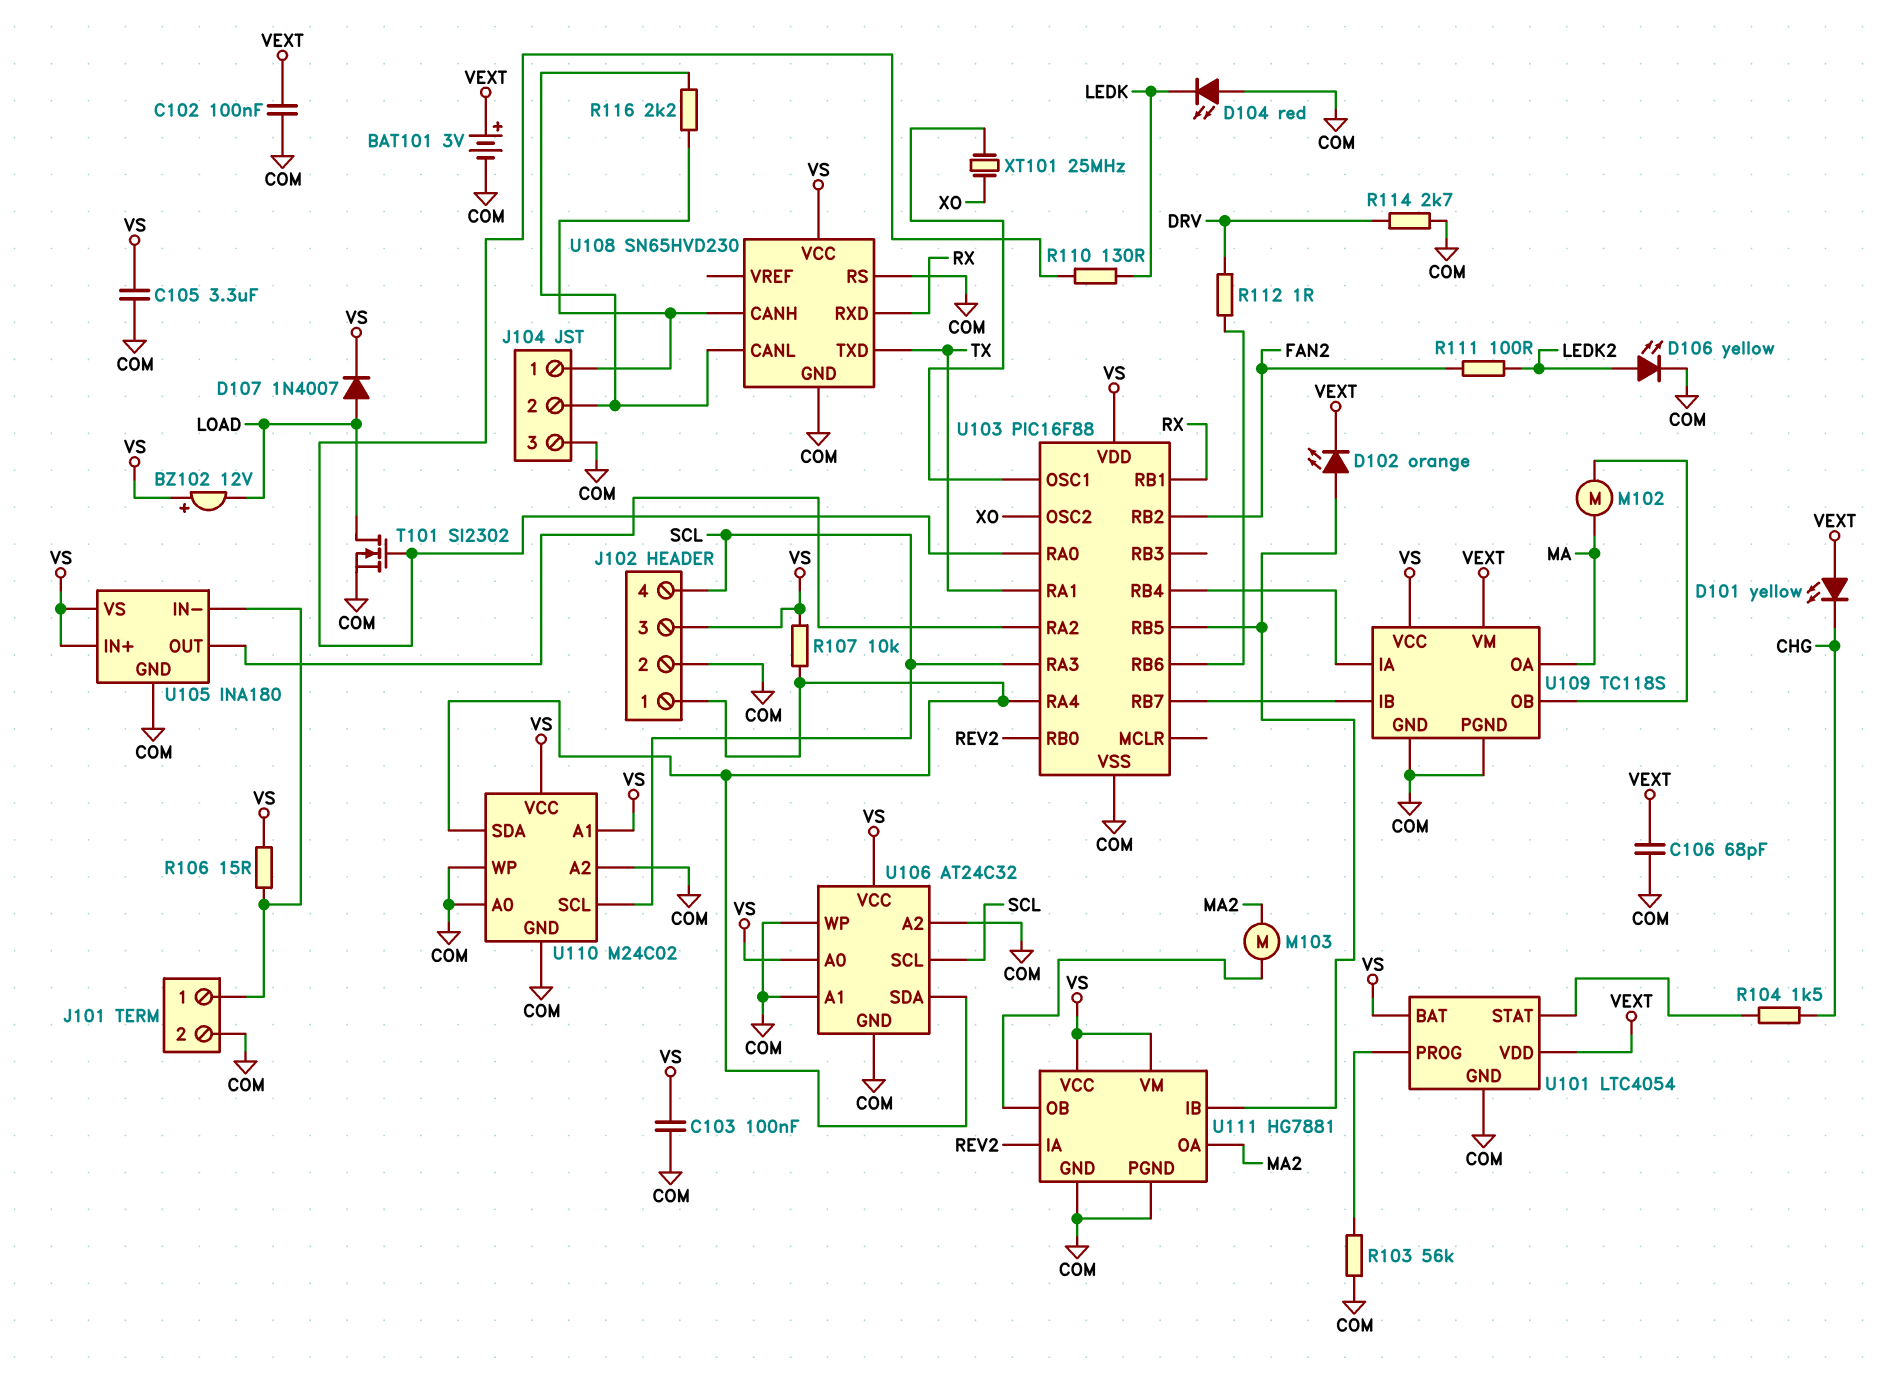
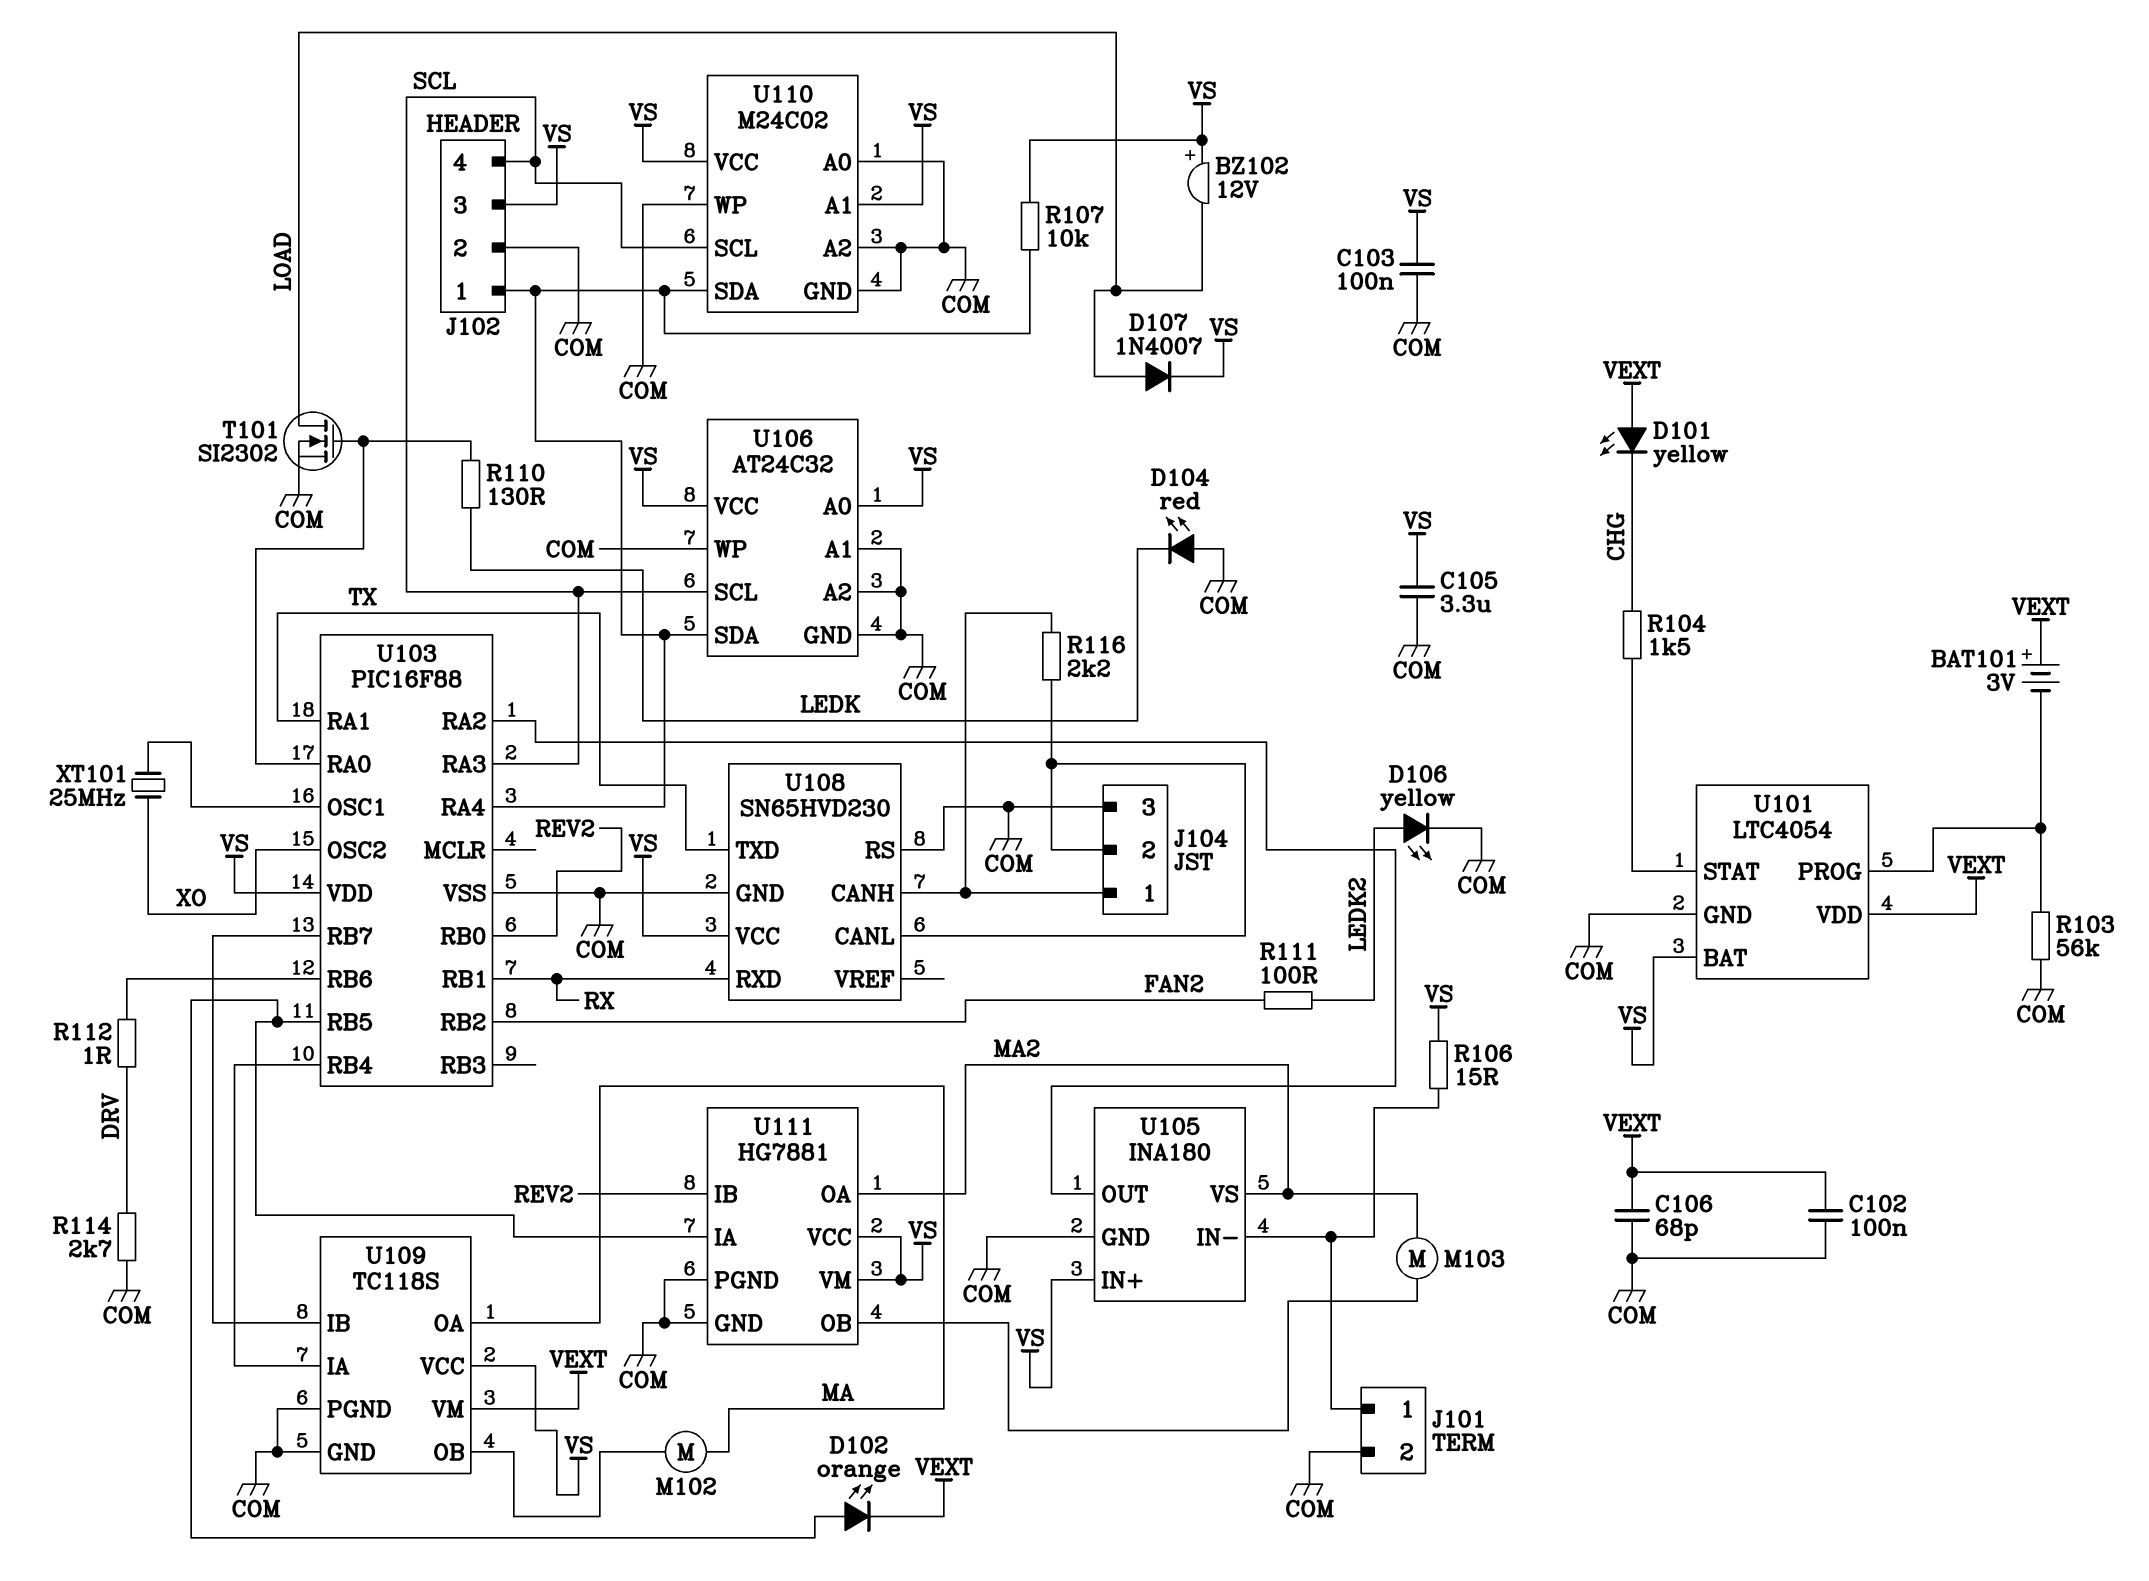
BAT101: 3V (plus VEXT, minus COM) -> 3V (plus VEXT, minus U101/PROG)
U105 pin VS: VS -> MA2
U111 pin IA: REV2 -> U103/RB5
U111 pin IB: U103/RB5 -> REV2

